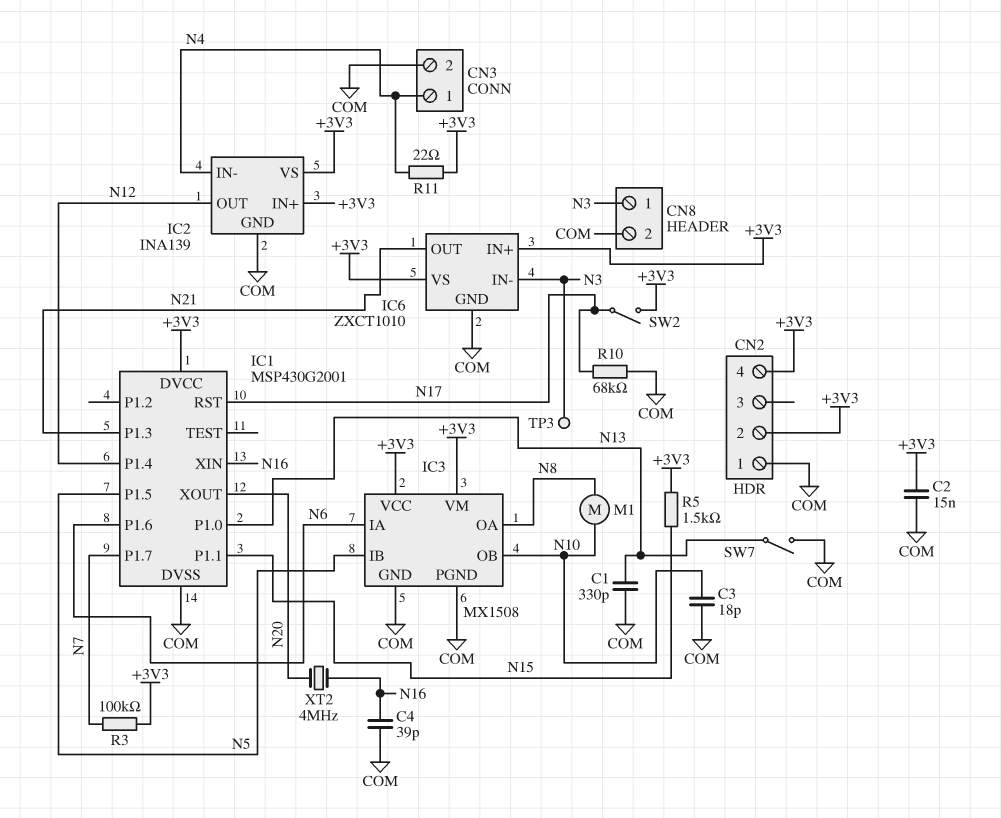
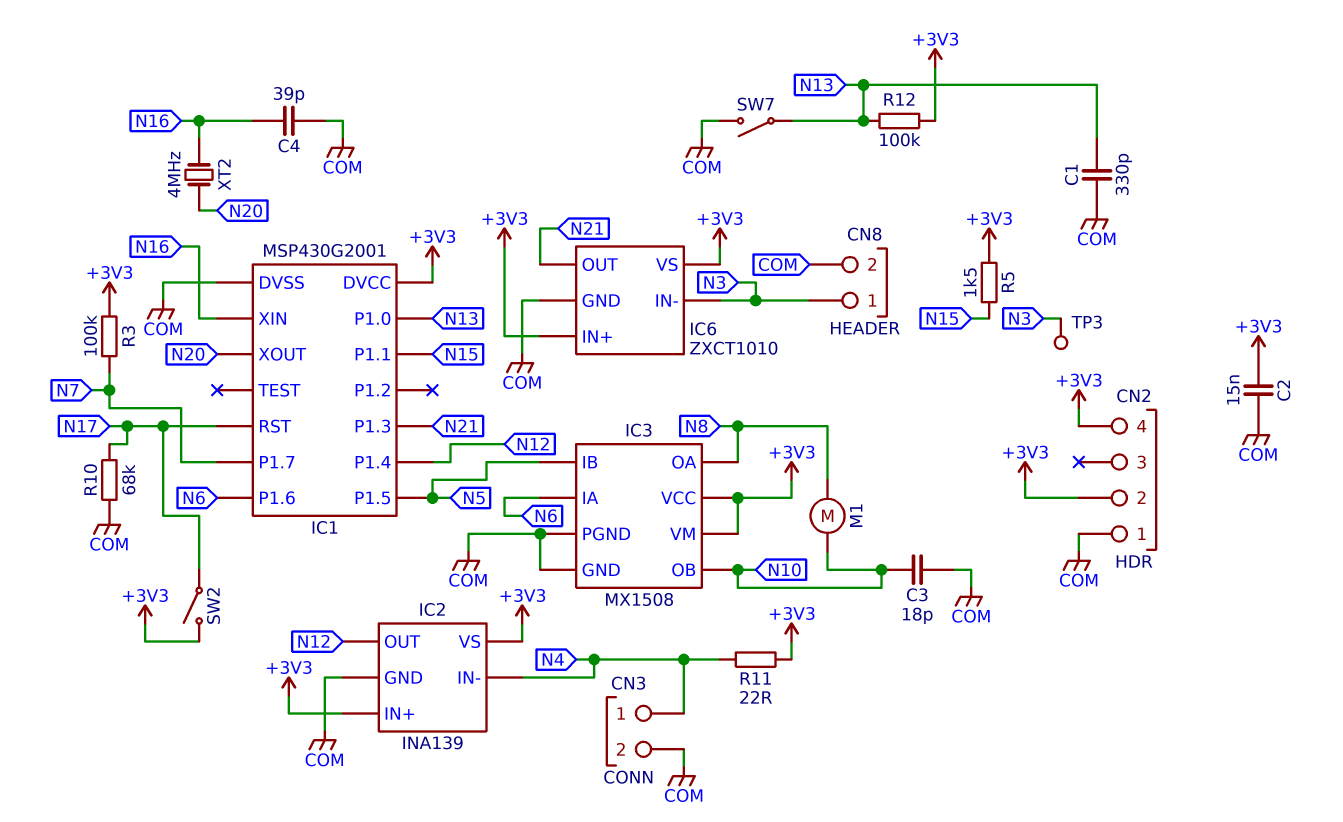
R12: none -> 100k (+3V3, N13)

